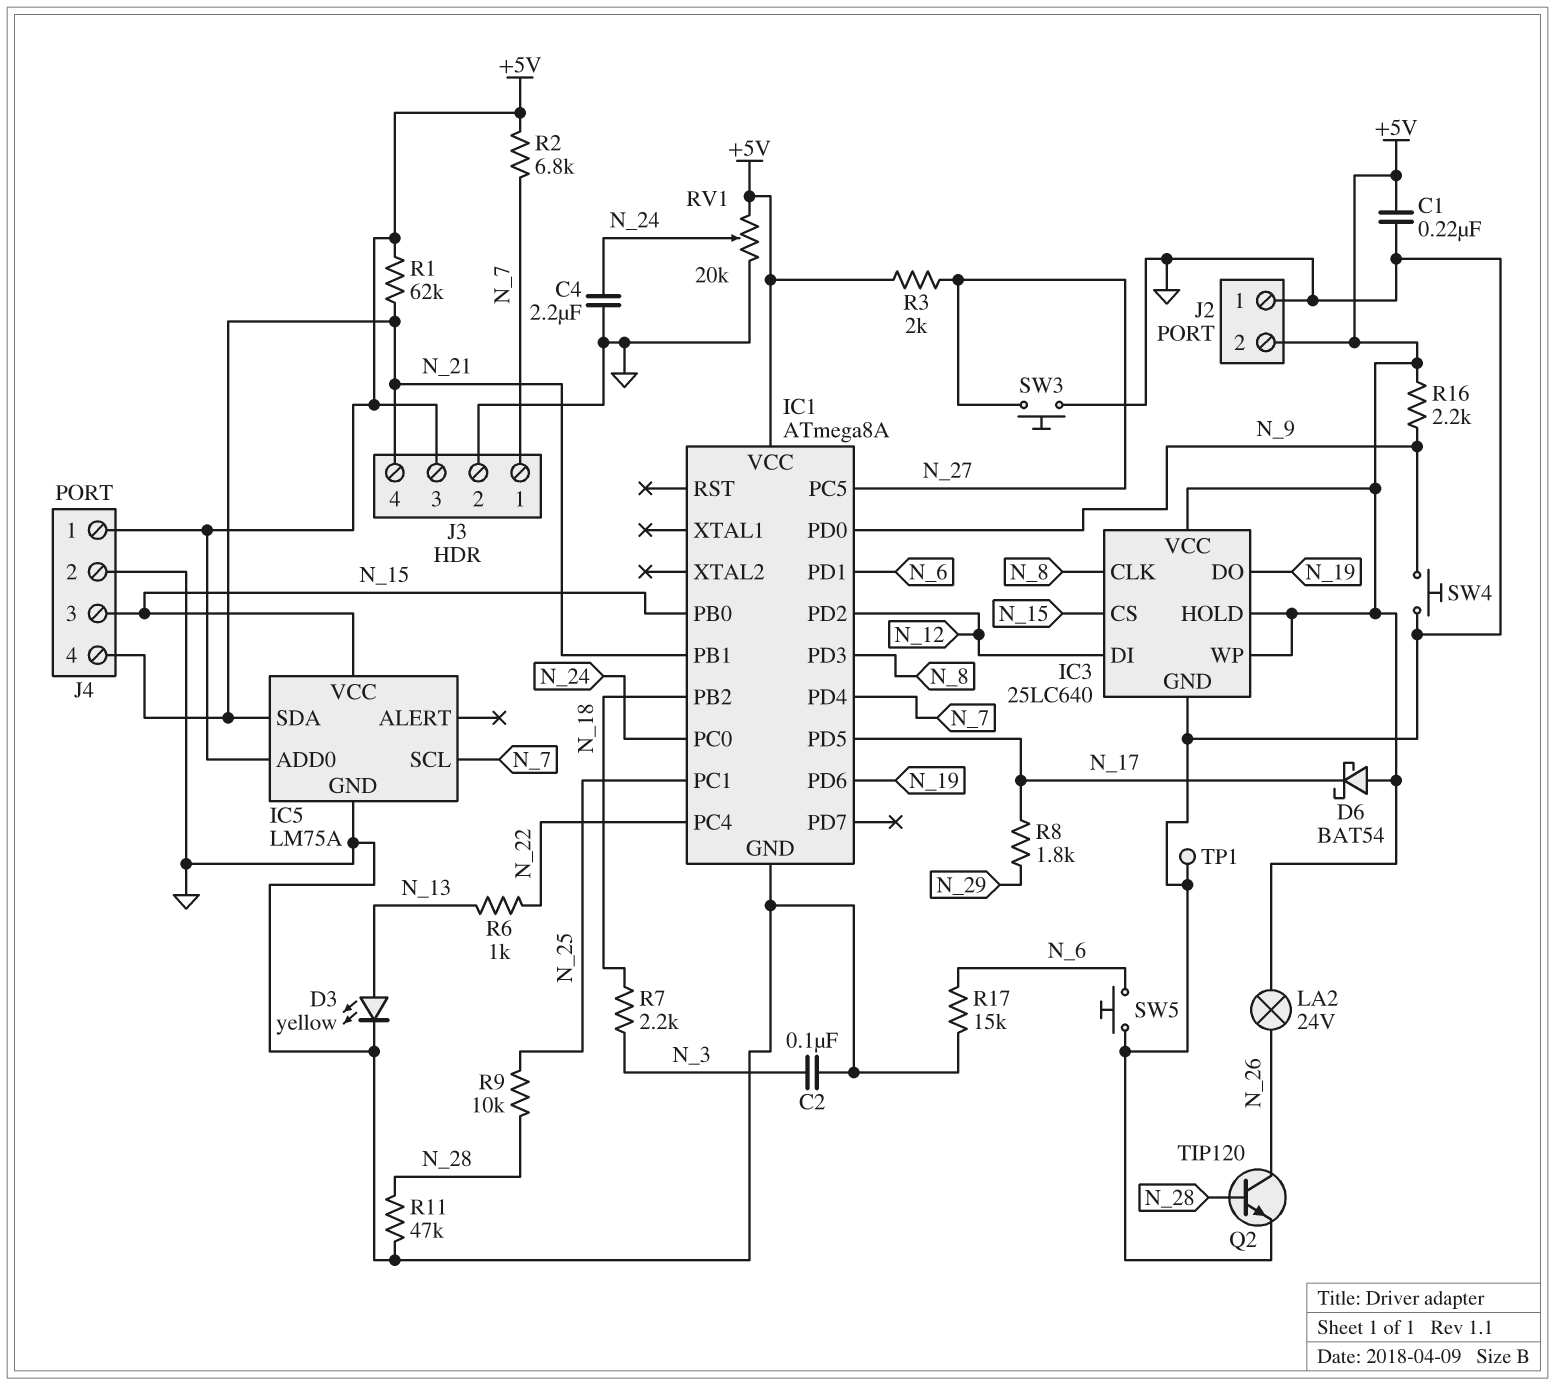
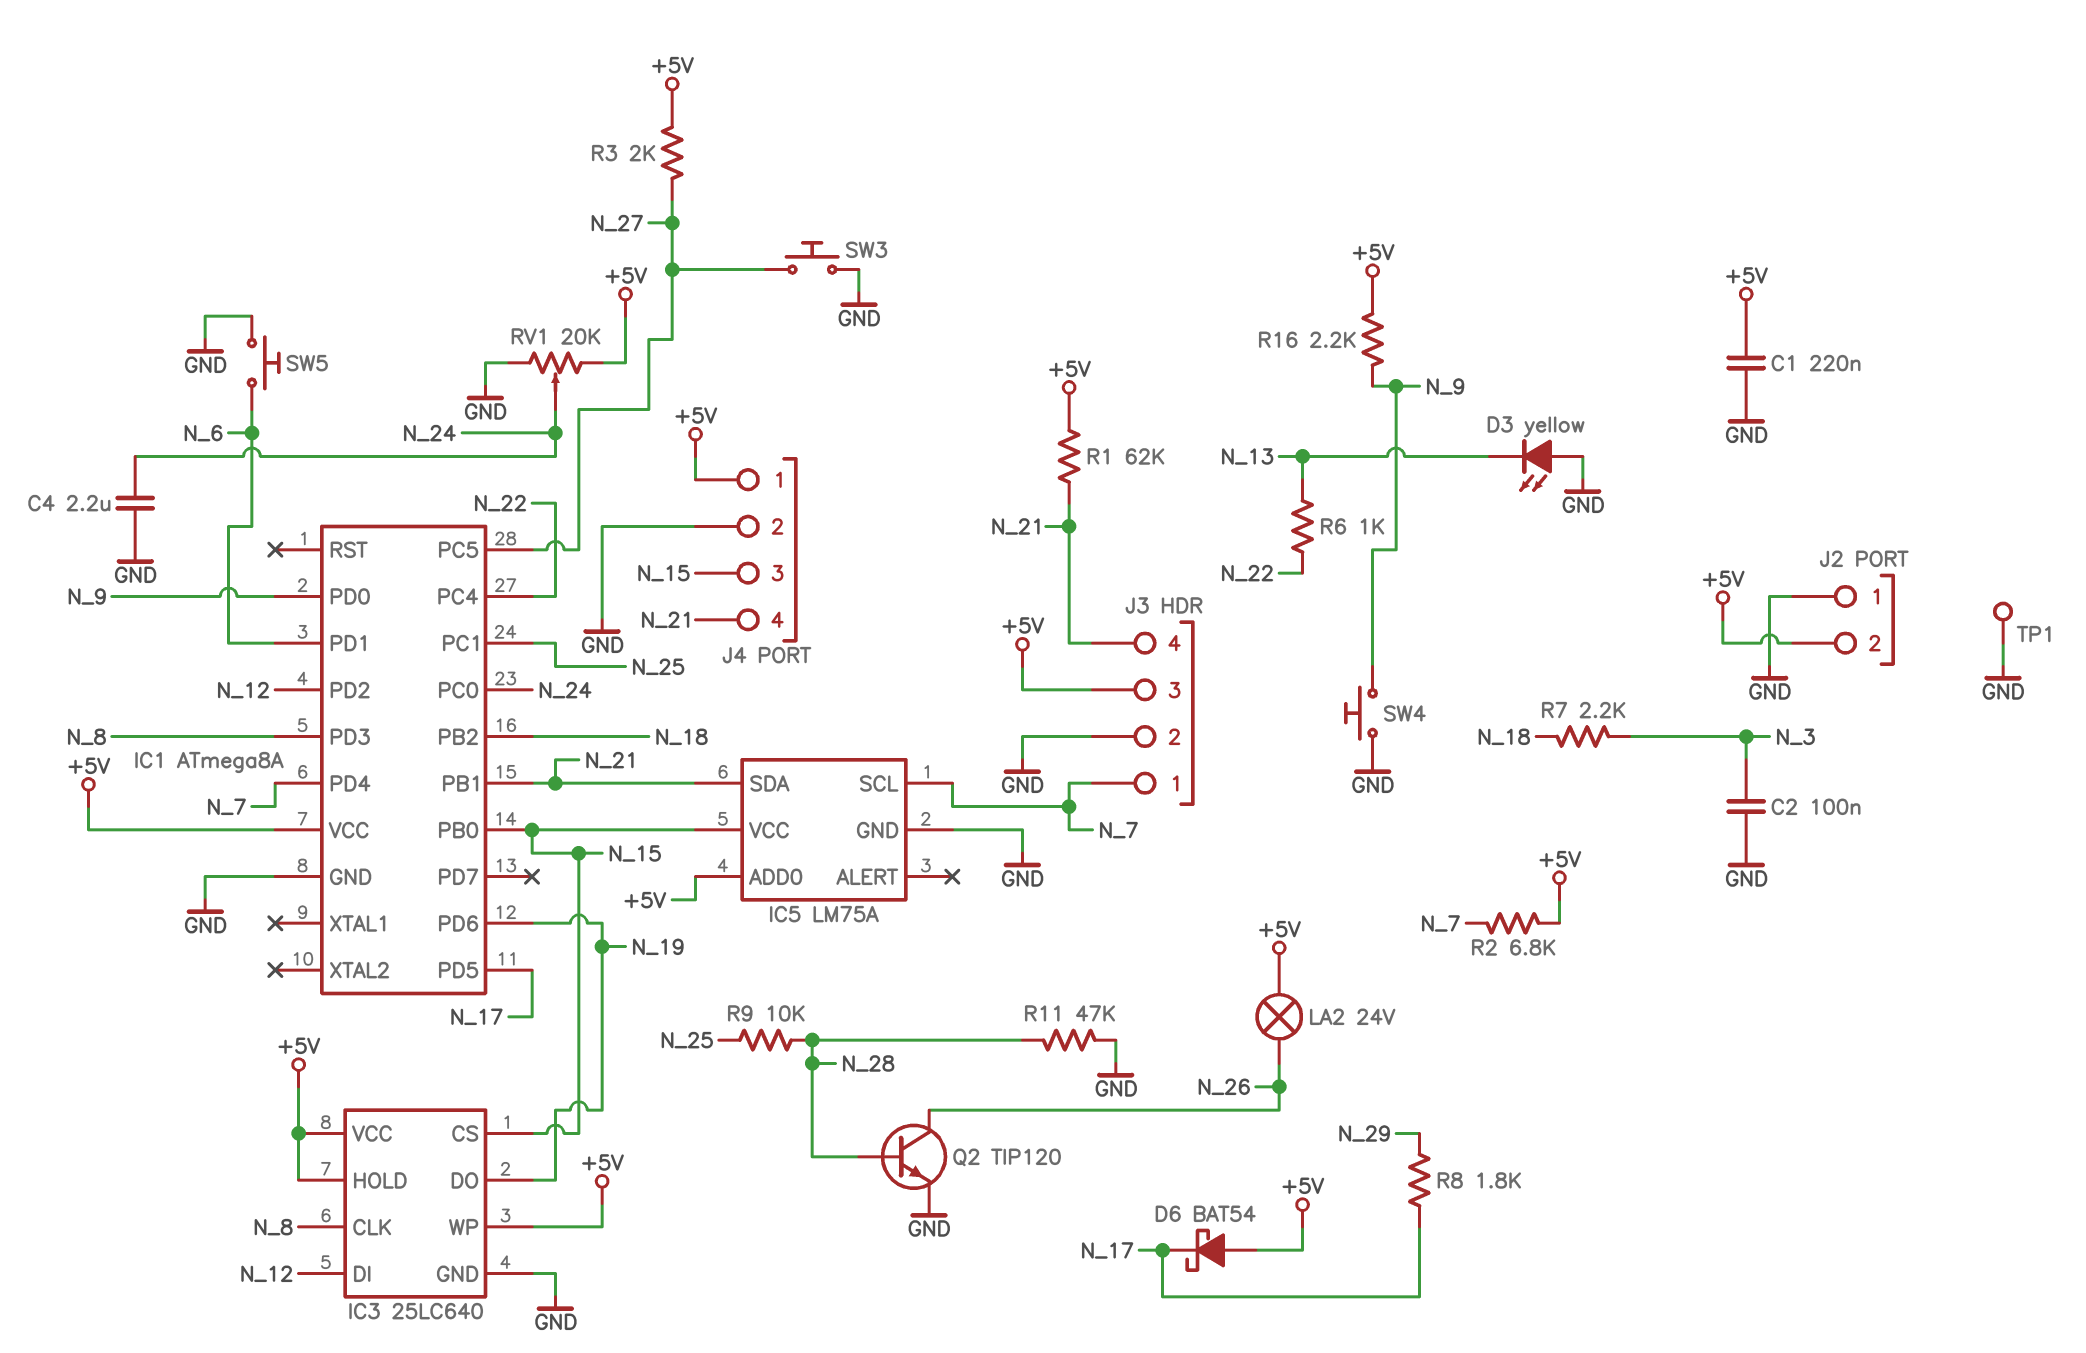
D3: LED yellow (A N_13, K GND) -> LED yellow (A GND, K N_13)
R17: 15k (GND, N_6) -> none

